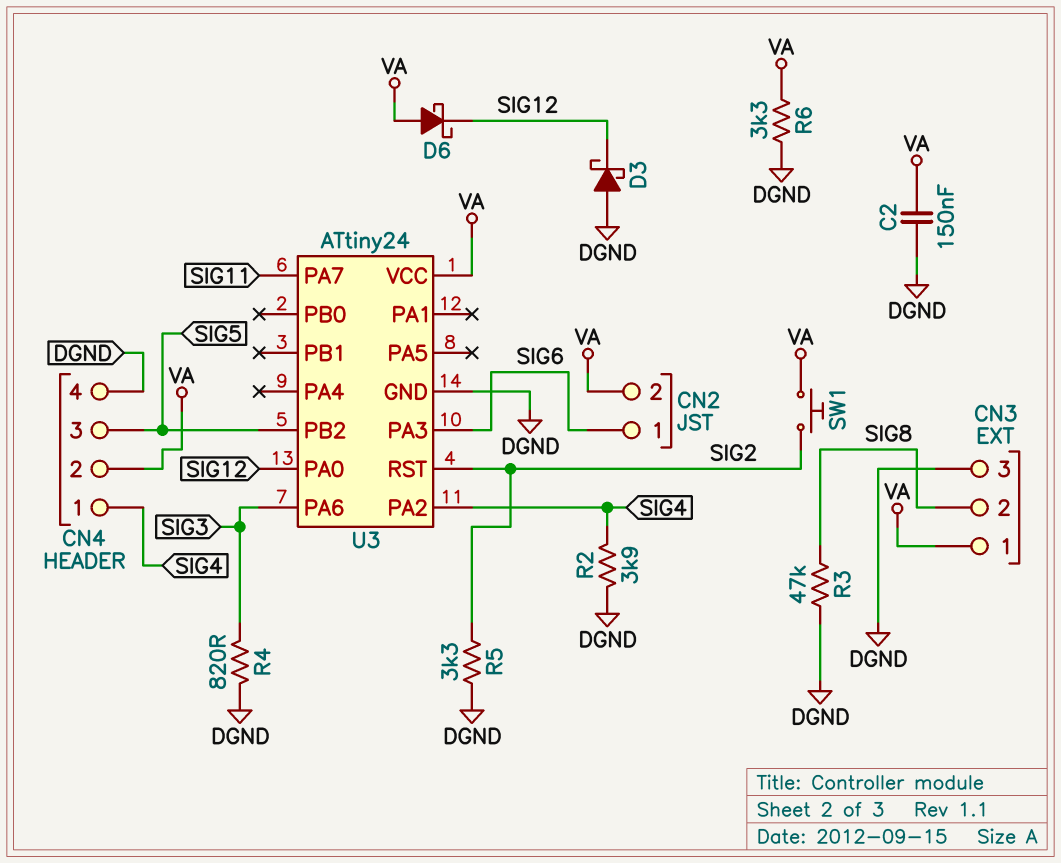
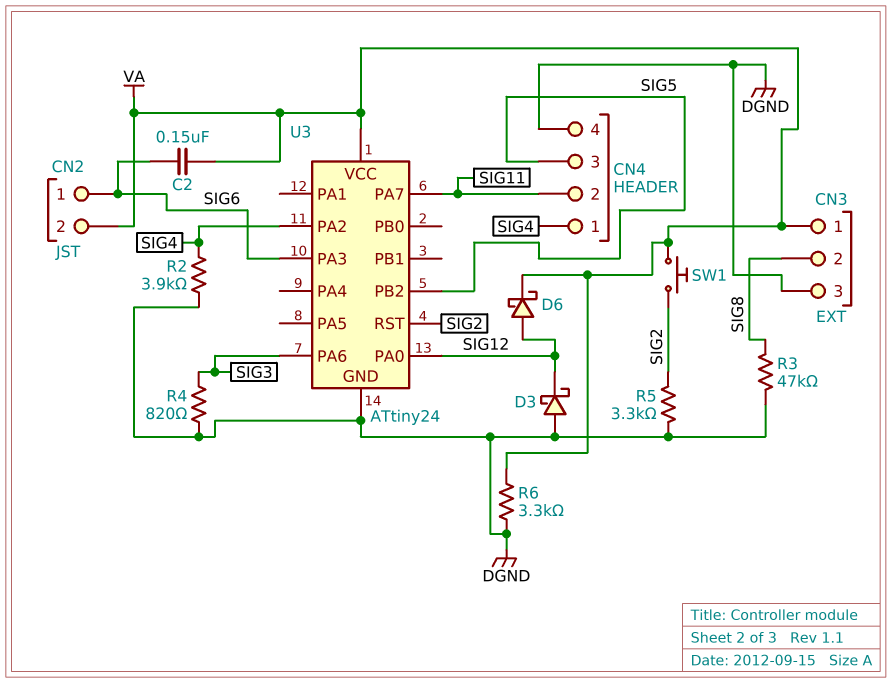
C2: 150nF (DGND, VA) -> 150nF (SIG6, VA)
CN4 pin 2: VA -> SIG11
D6: schottky (A VA, K SIG12) -> schottky (A SIG12, K VA)

